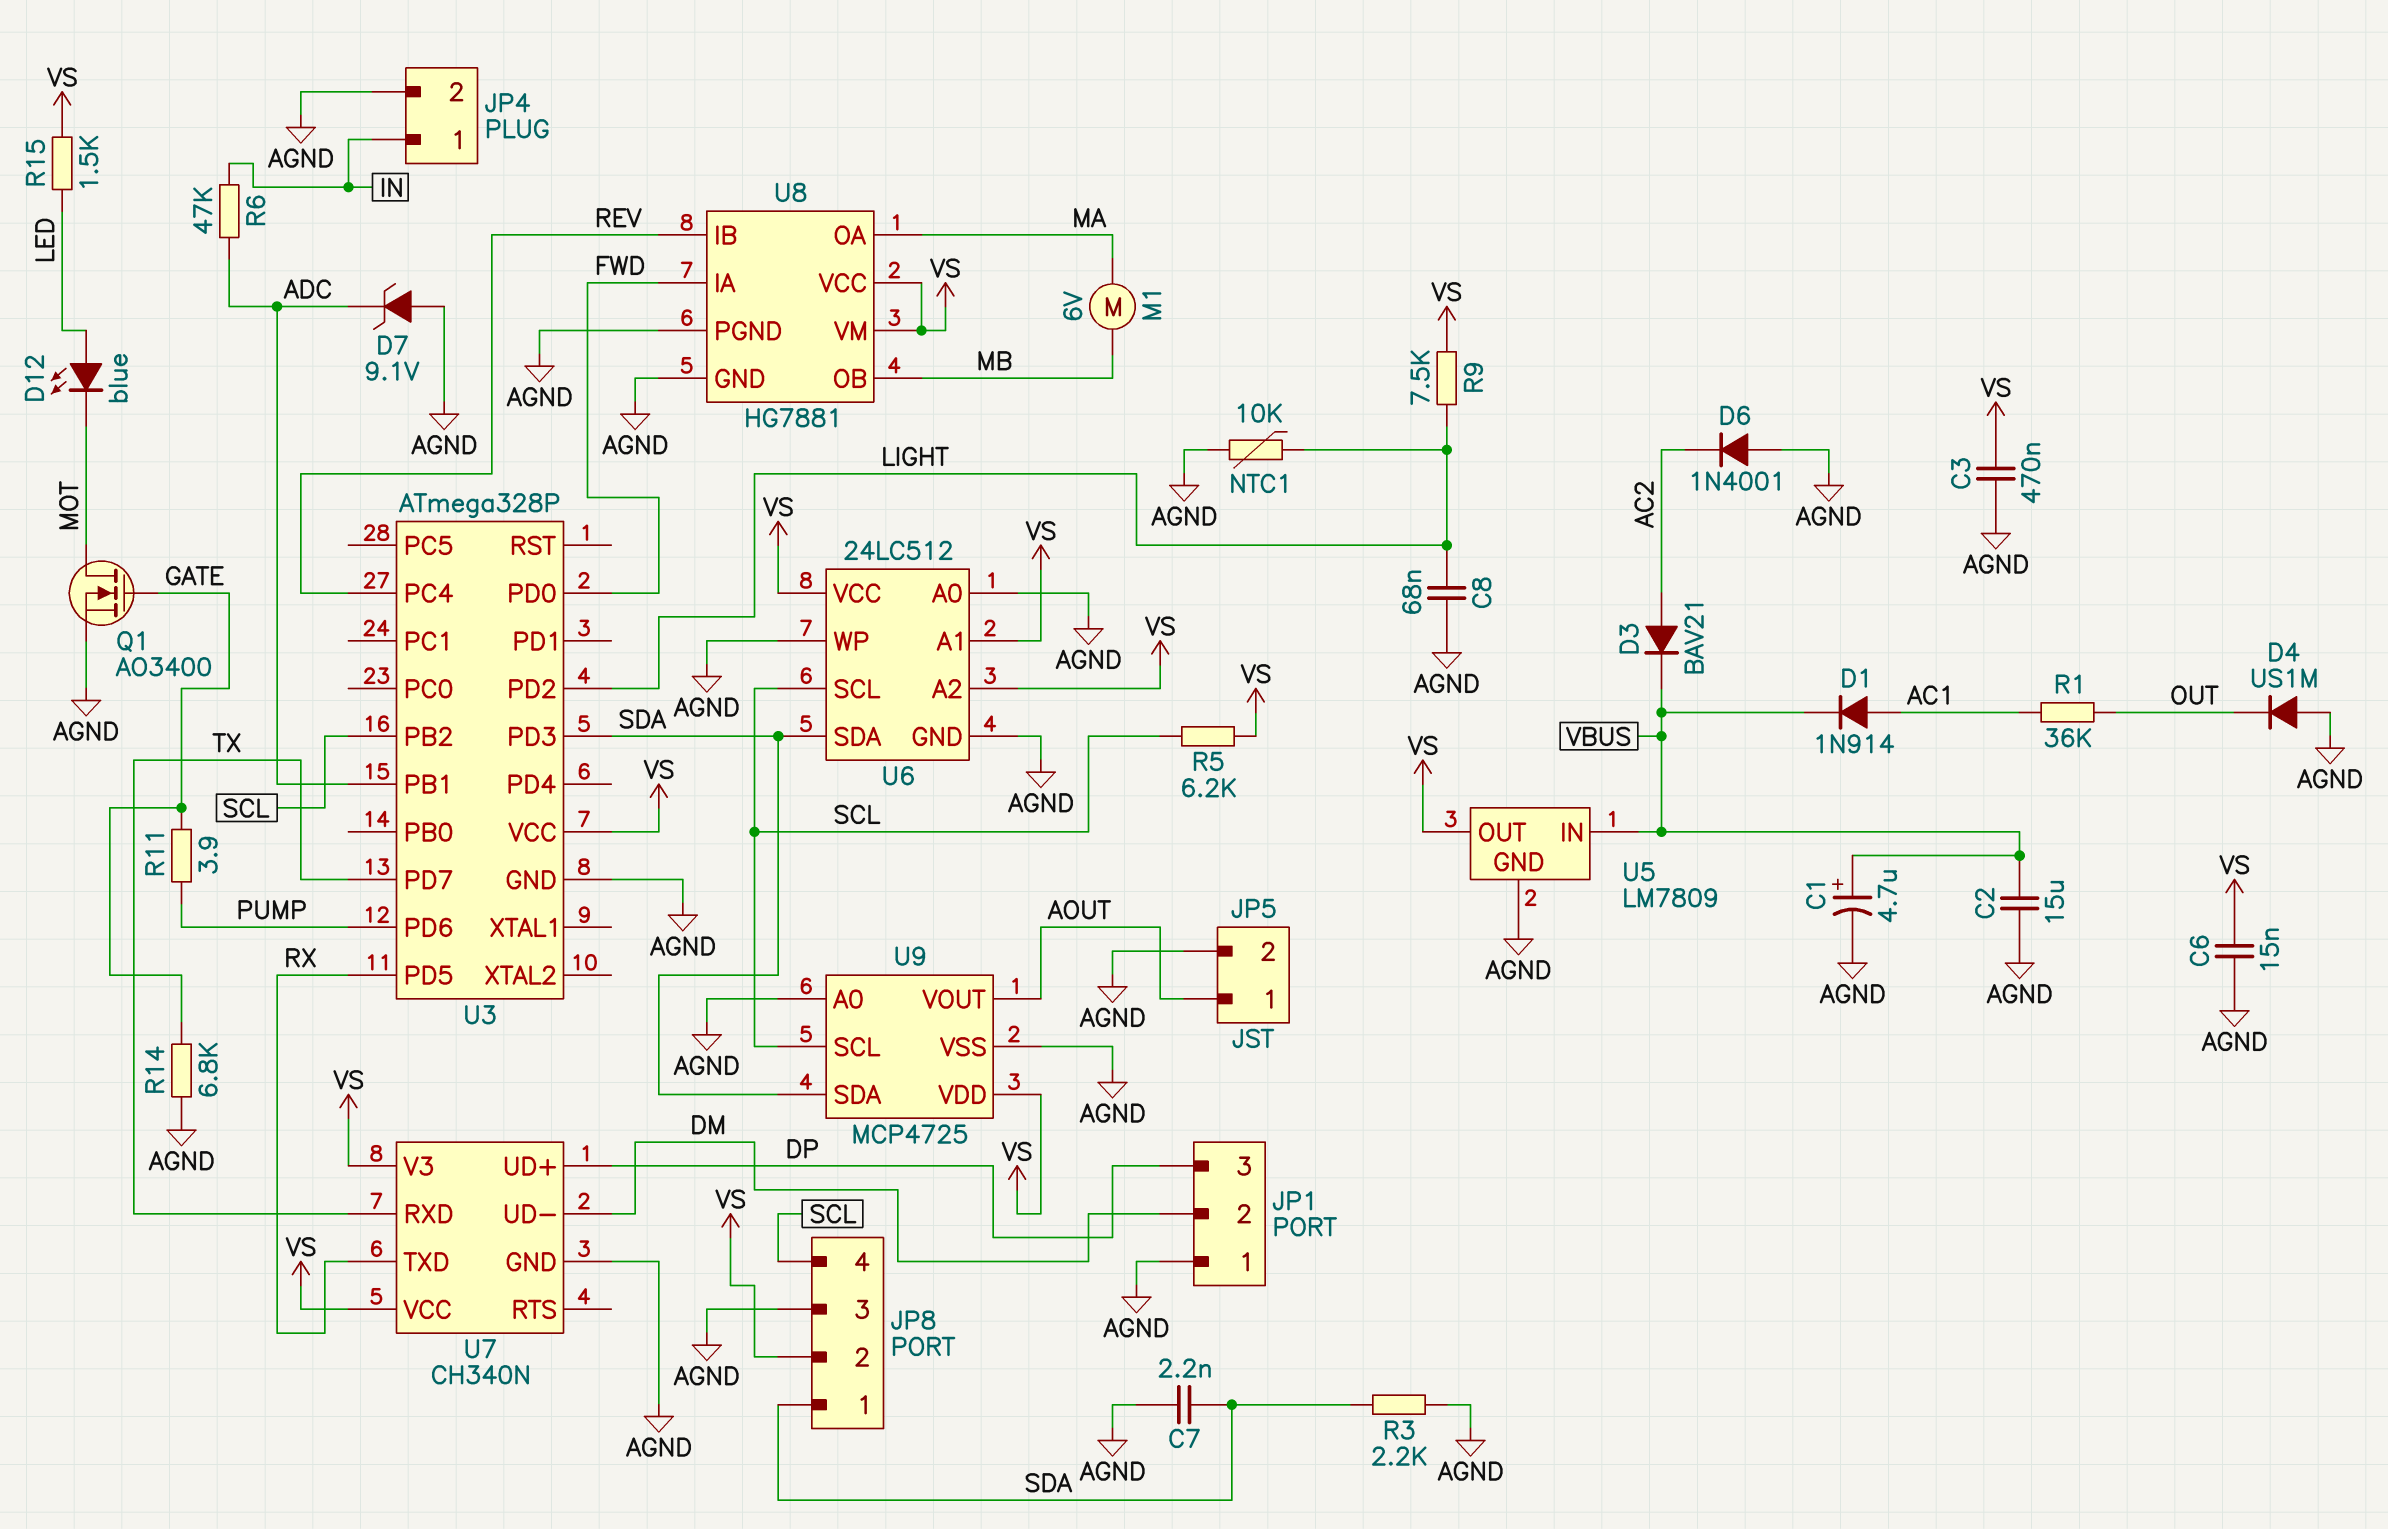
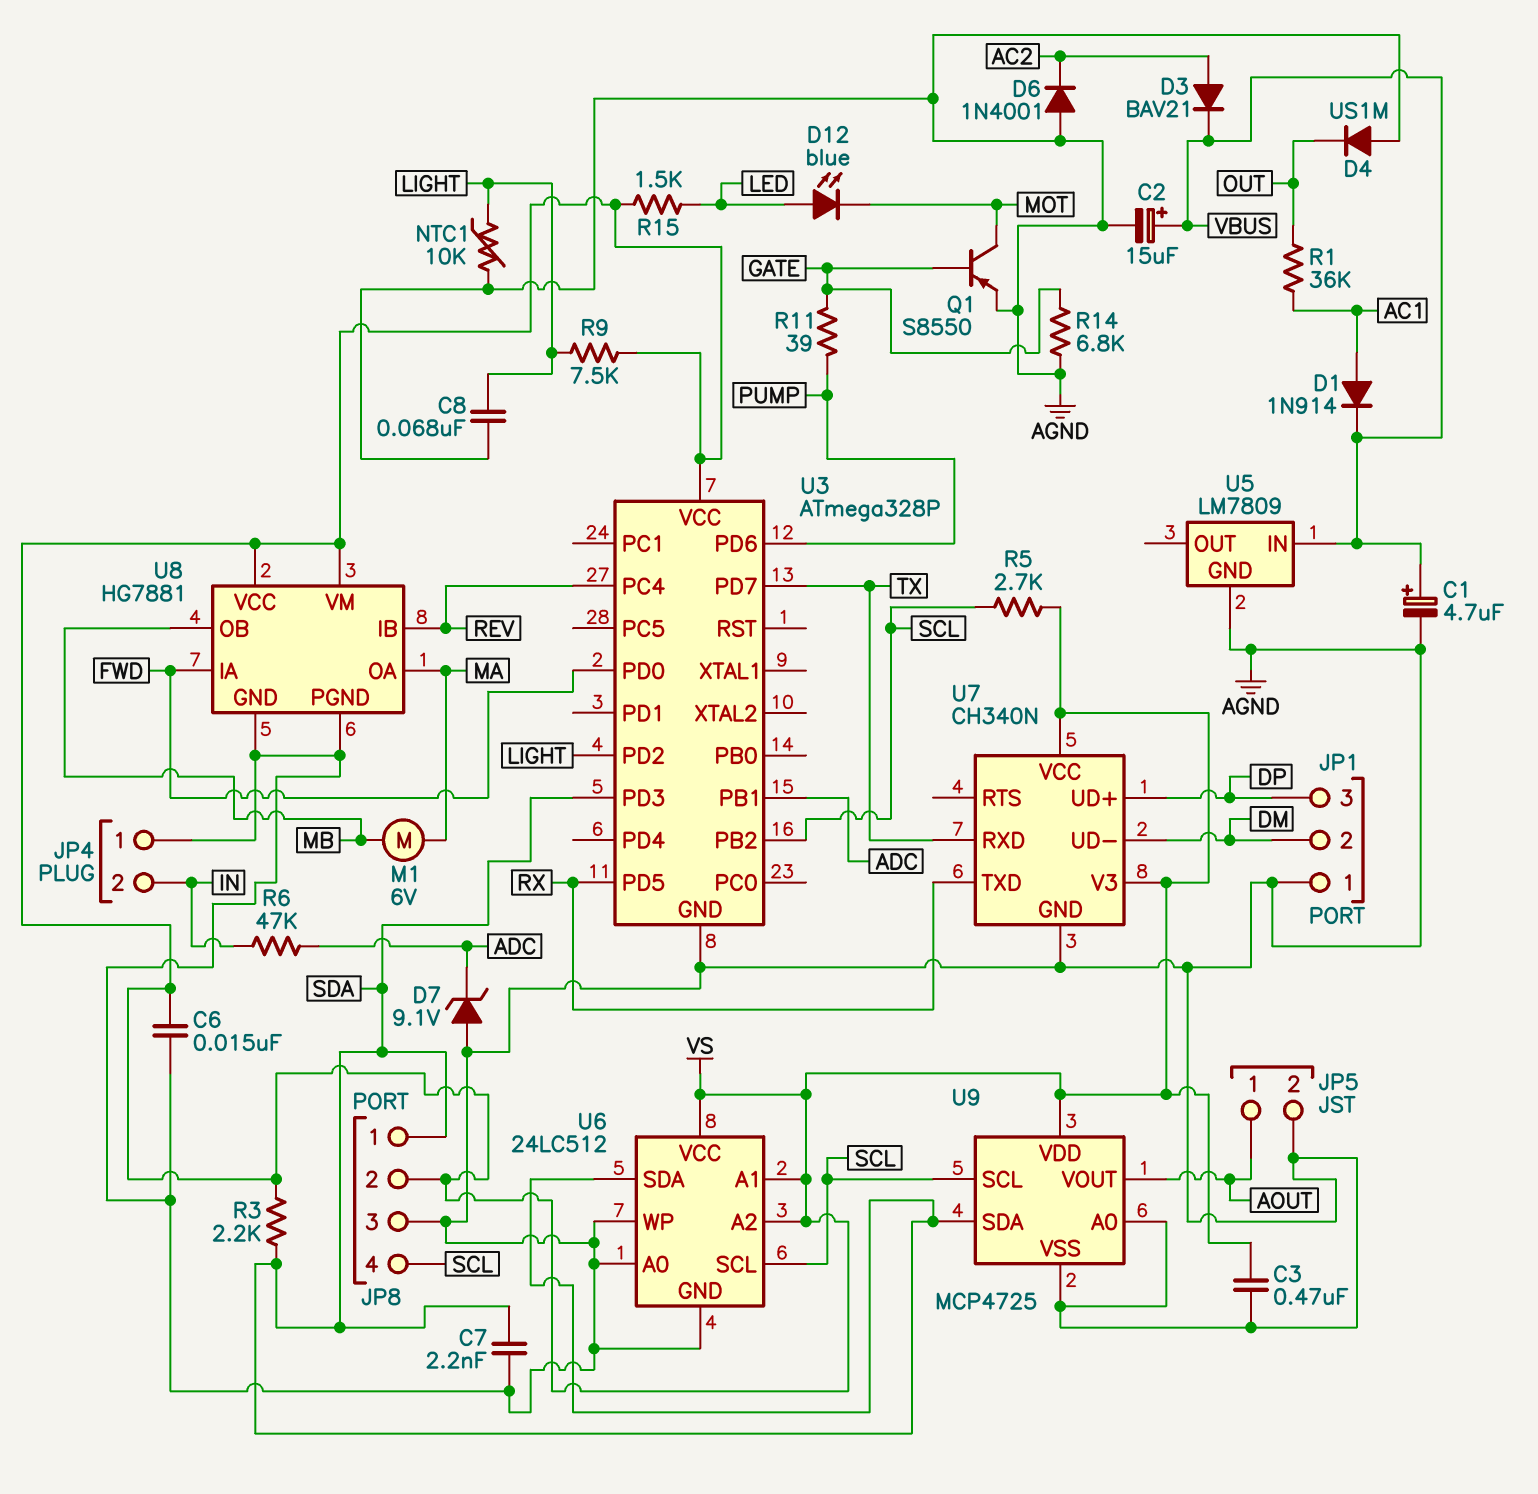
C2: 15uF (AGND, VBUS) -> 15uF (plus VBUS, minus AGND)
JP4 pin 1: IN -> AGND
JP4 pin 2: AGND -> IN
Q1: NMOS AO3400 (G GATE, D MOT, S AGND) -> PNP S8550 (B GATE, C MOT, E AGND)
R3: 2.2k (AGND, SDA) -> 2.2k (SDA, VS)
R5: 6.2k (SCL, VS) -> 2.7k (SCL, VS)
R11: 3.9 (GATE, PUMP) -> 39 (GATE, PUMP)
U5 pin OUT: VS -> none

